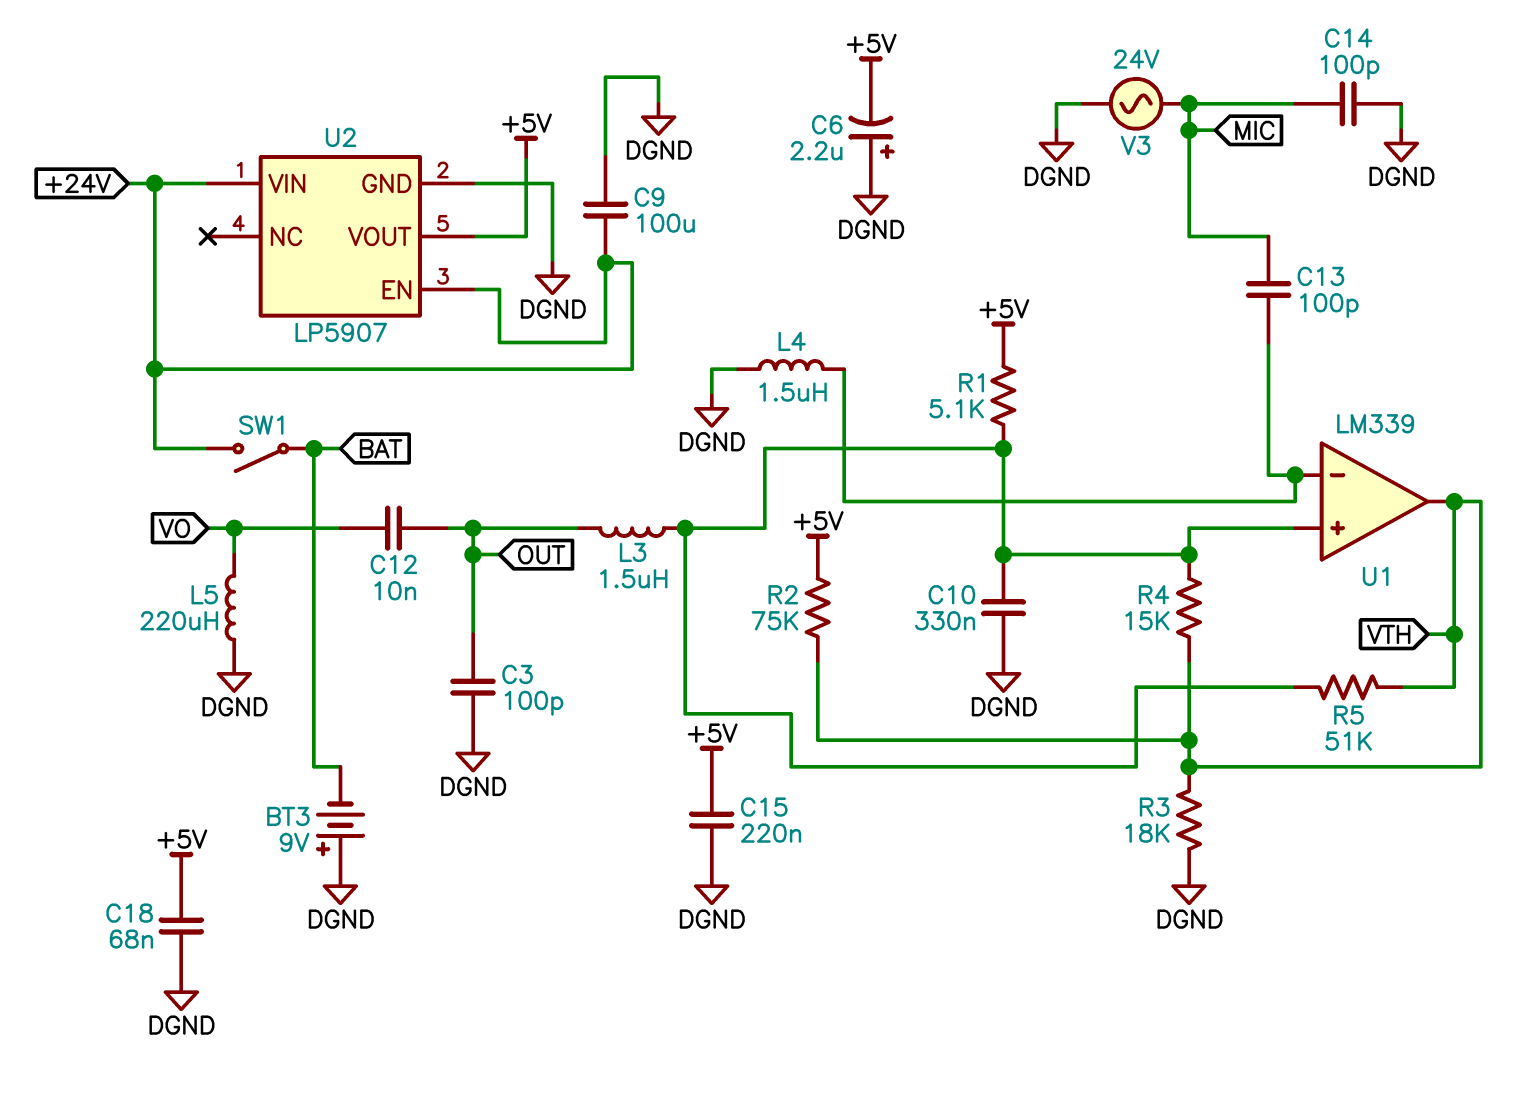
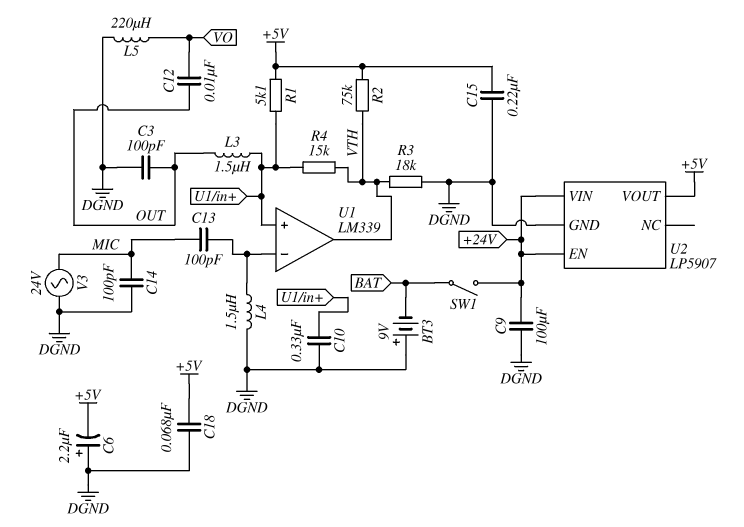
R5: 51k (U1/in+, VTH) -> none

